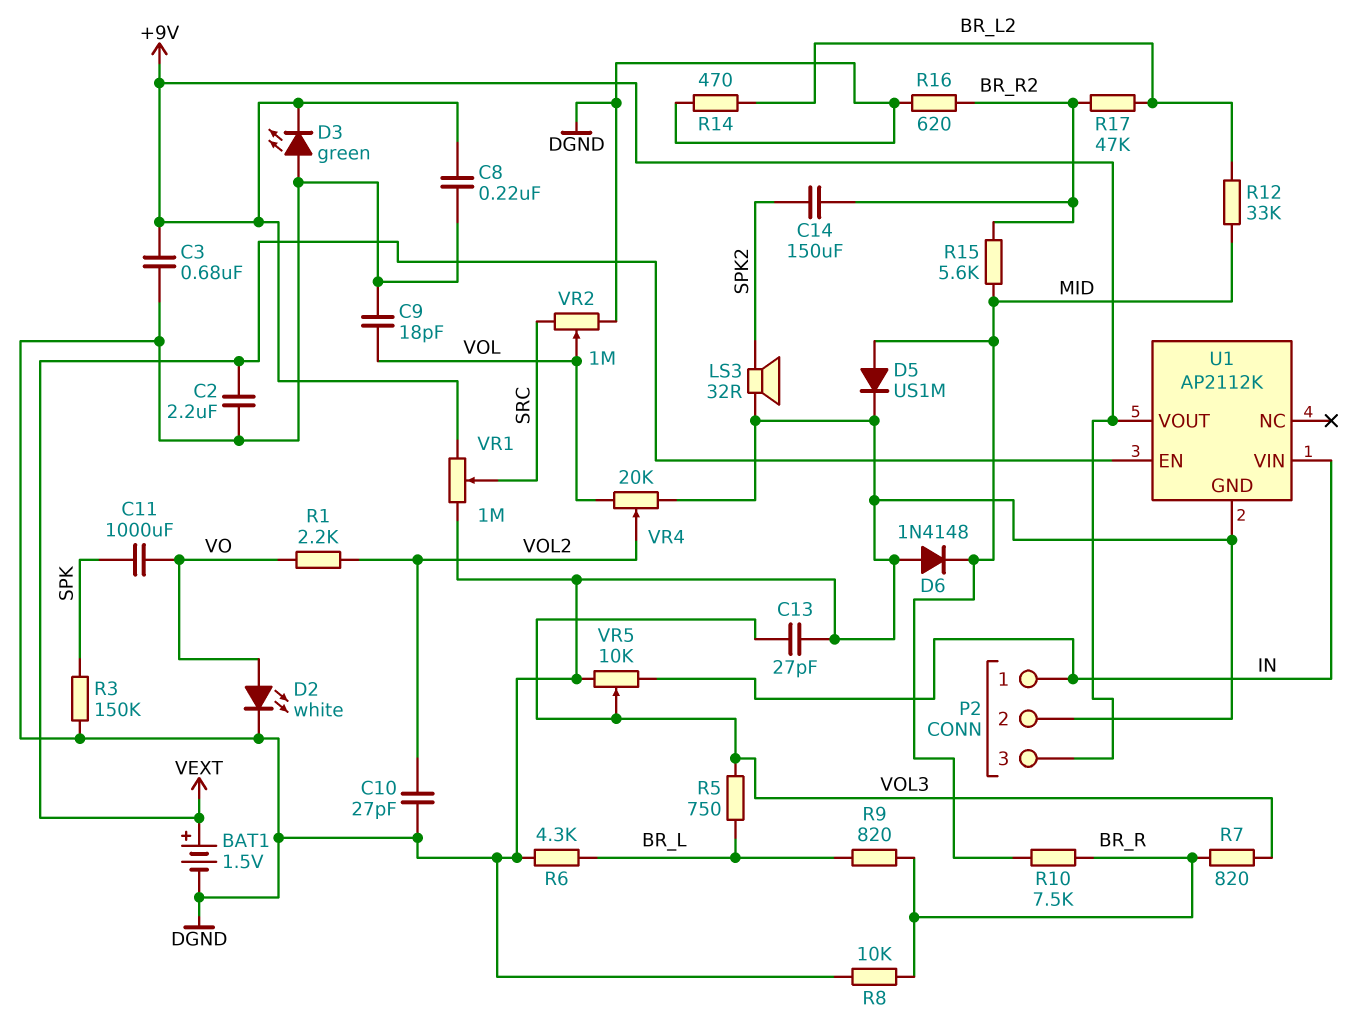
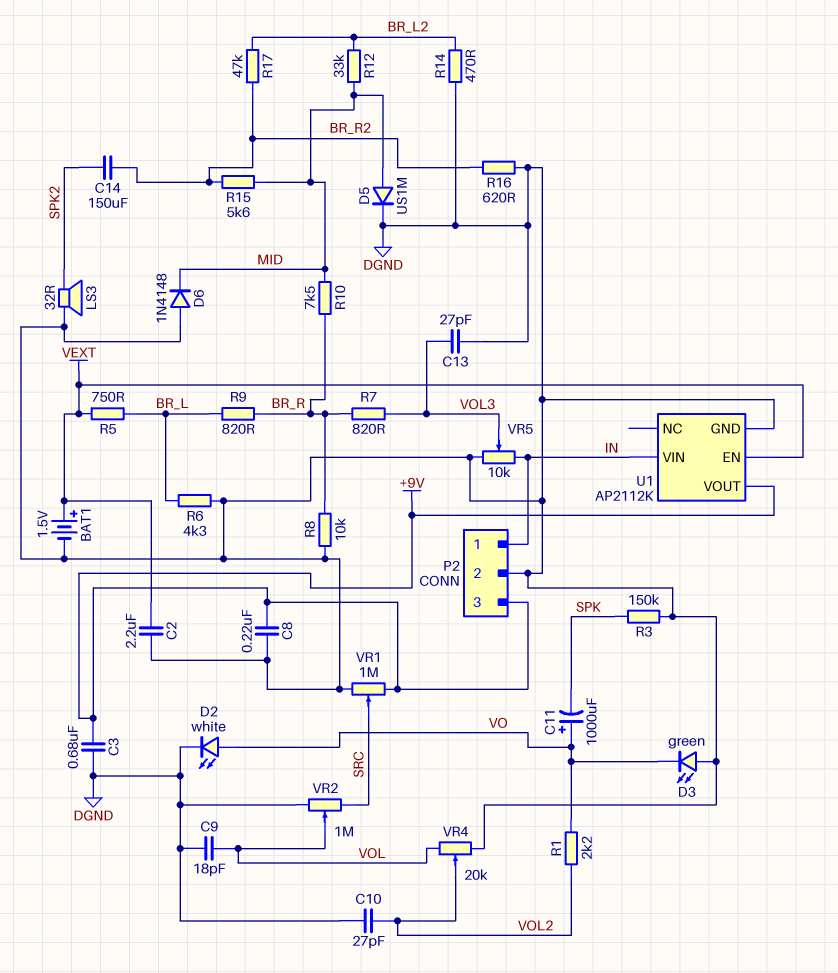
C11: 1000uF (SPK, VO) -> 1000uF (plus VO, minus SPK)
D3: LED green (A DGND, K +9V) -> LED green (A DGND, K VO)
R5: 750 (BR_L, VOL3) -> 750 (BR_L, VEXT)

